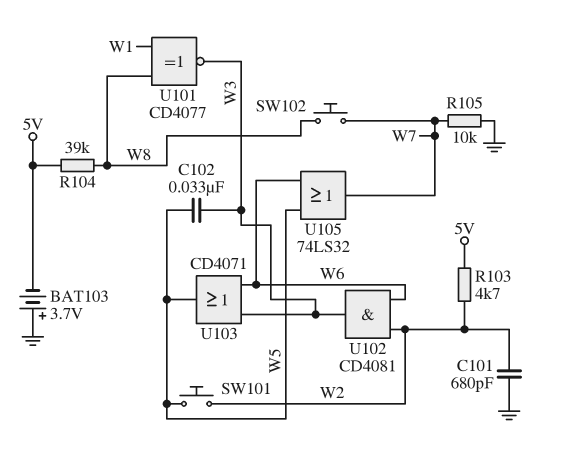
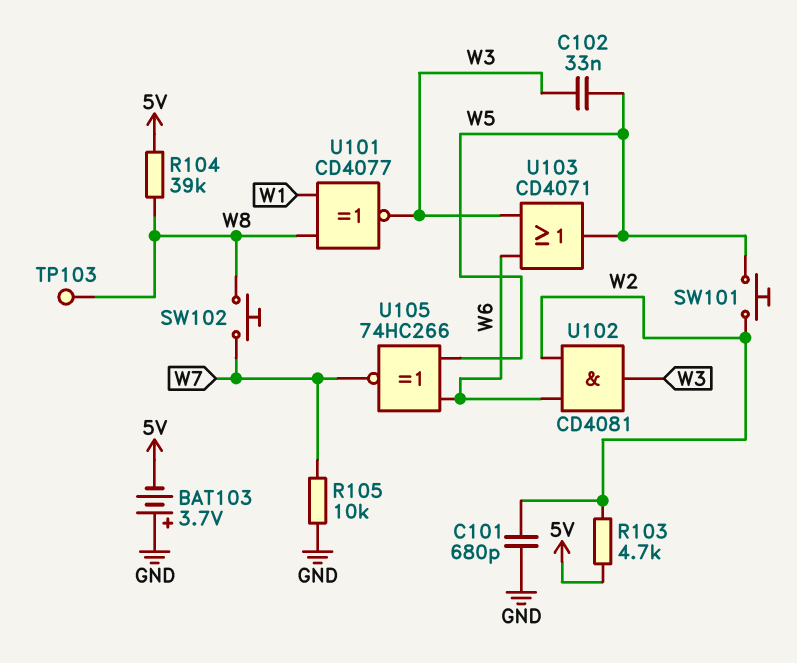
TP103: none -> test point (W8)
U105: OR 74LS32 (in W5, in W6, out W7) -> XNOR 74HC266 (in W5, in W6, out W7)

